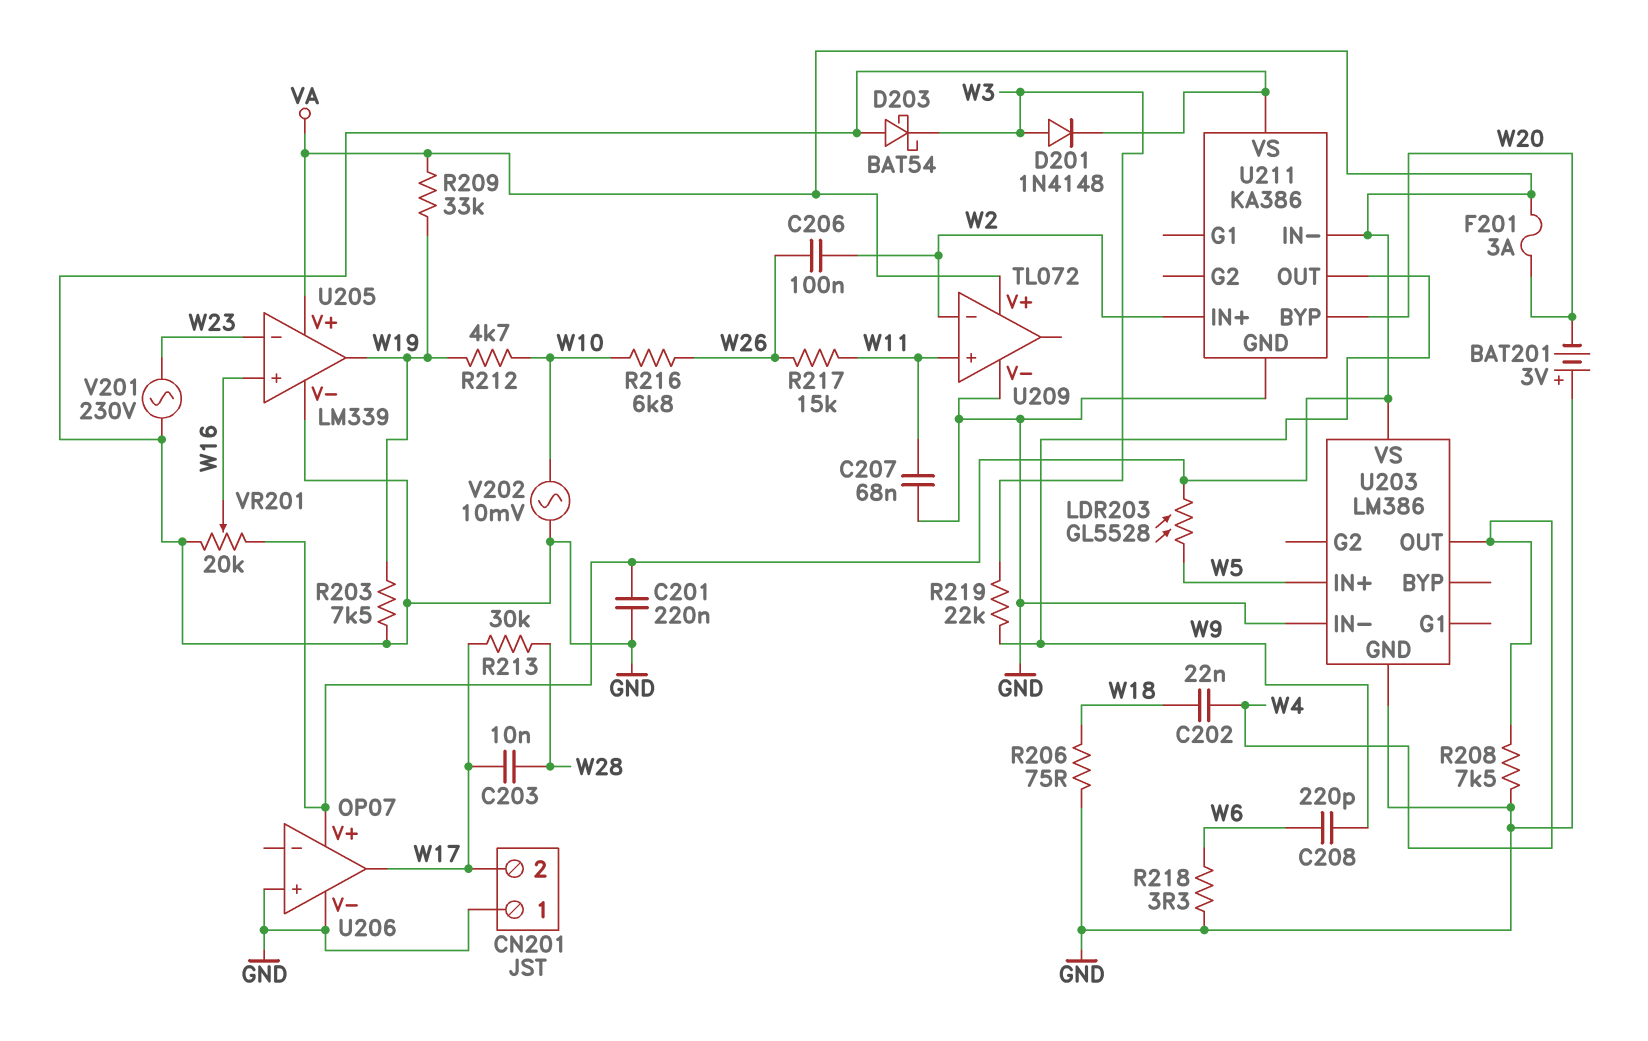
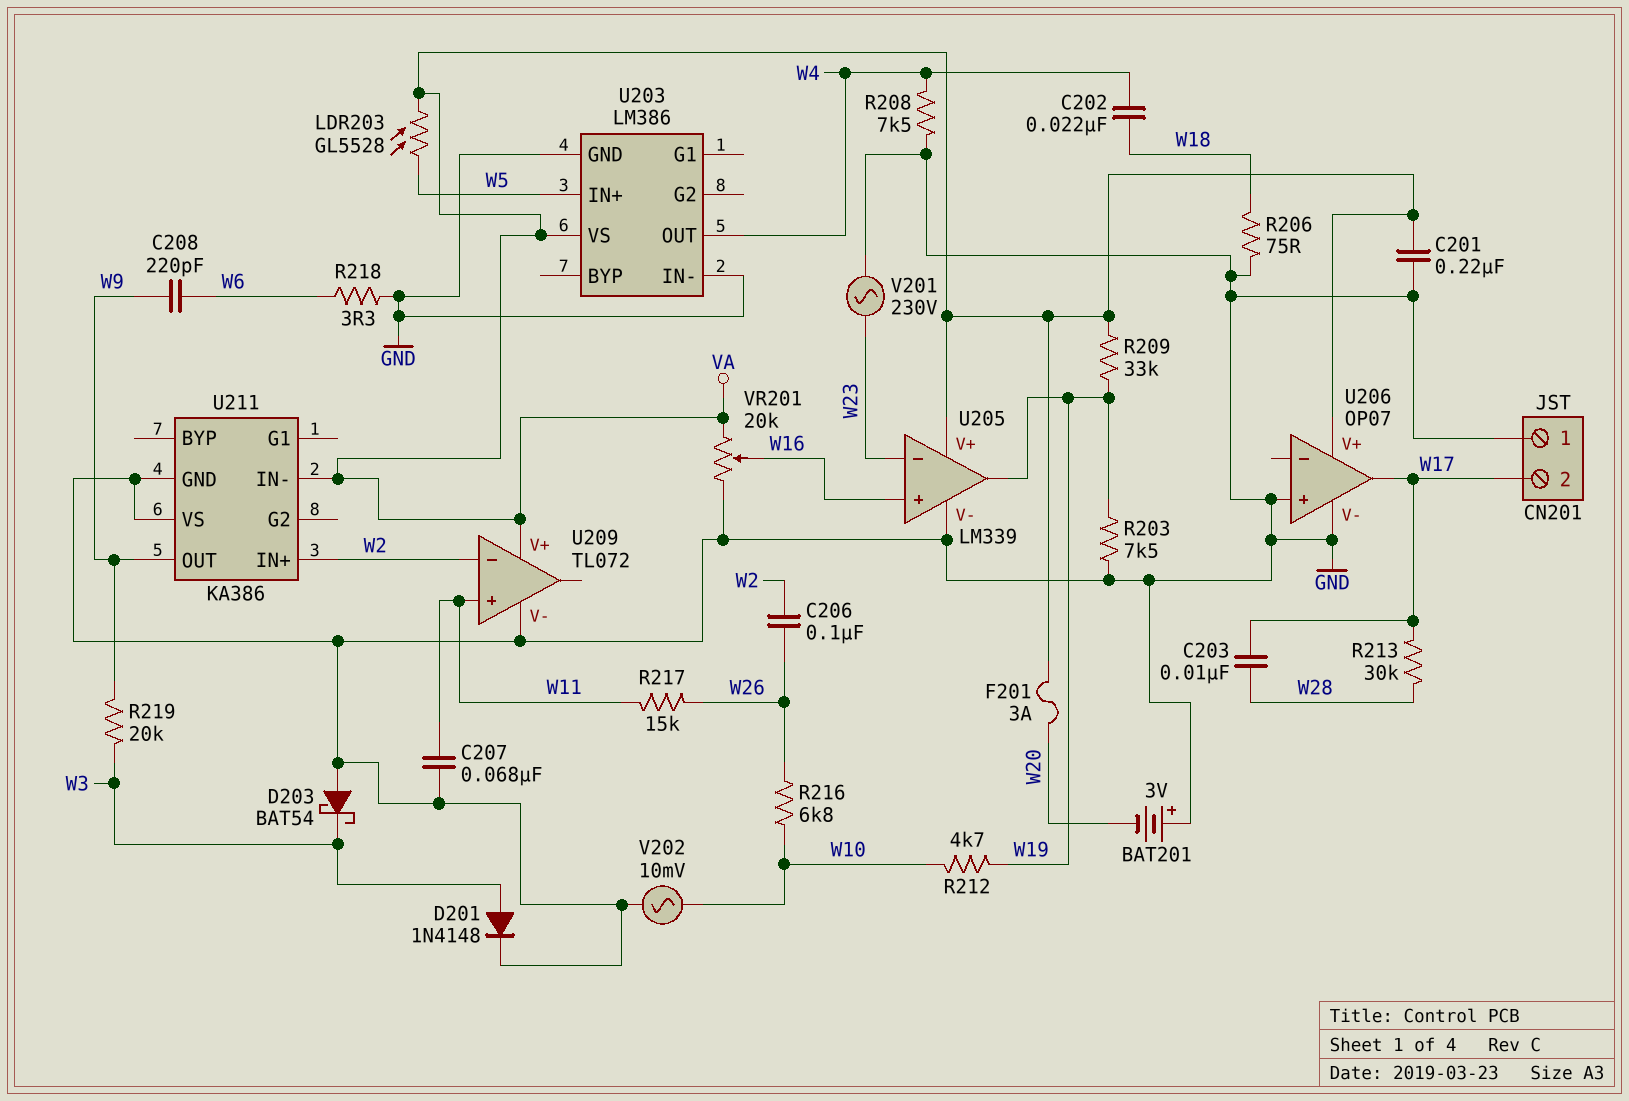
R219: 22k (W3, W9) -> 20k (W3, W9)
U211 pin BYP: W20 -> none

